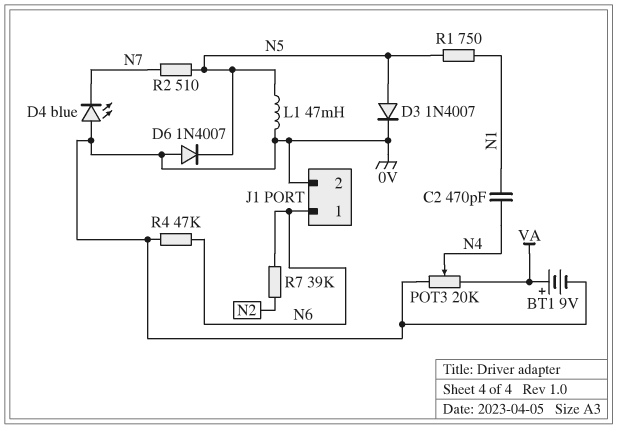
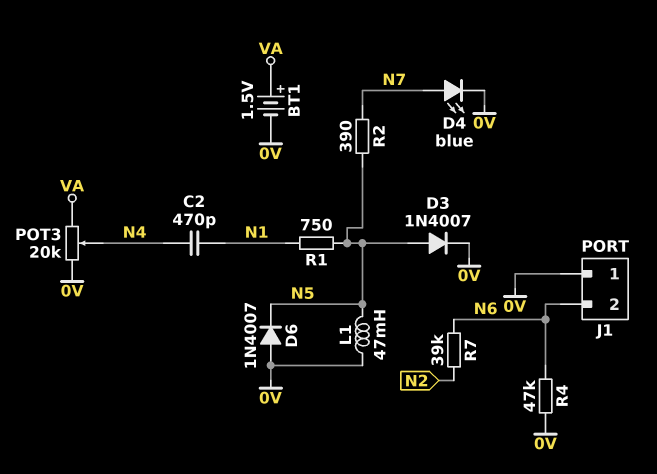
BT1: 9V (plus VA, minus 0V) -> 1.5V (plus VA, minus 0V)
D4: LED blue (A 0V, K N7) -> LED blue (A N7, K 0V)
J1 pin 1: N6 -> 0V
J1 pin 2: 0V -> N6
R2: 510 (N5, N7) -> 390 (N5, N7)

